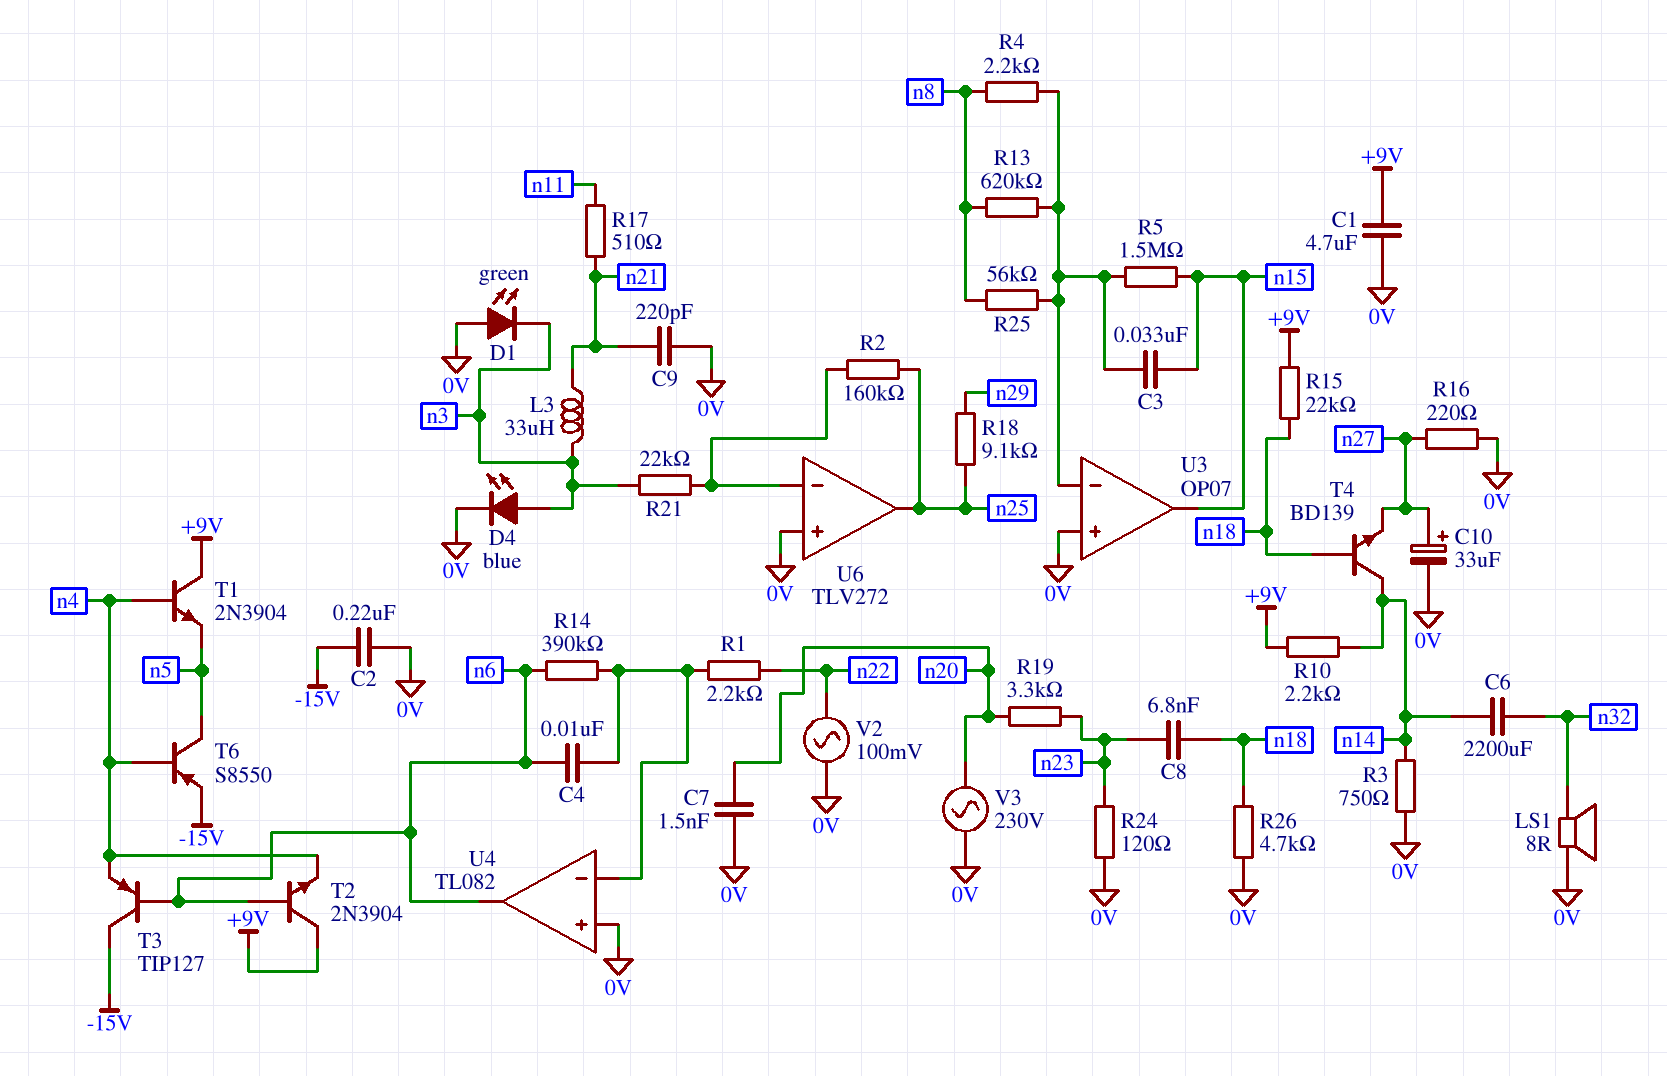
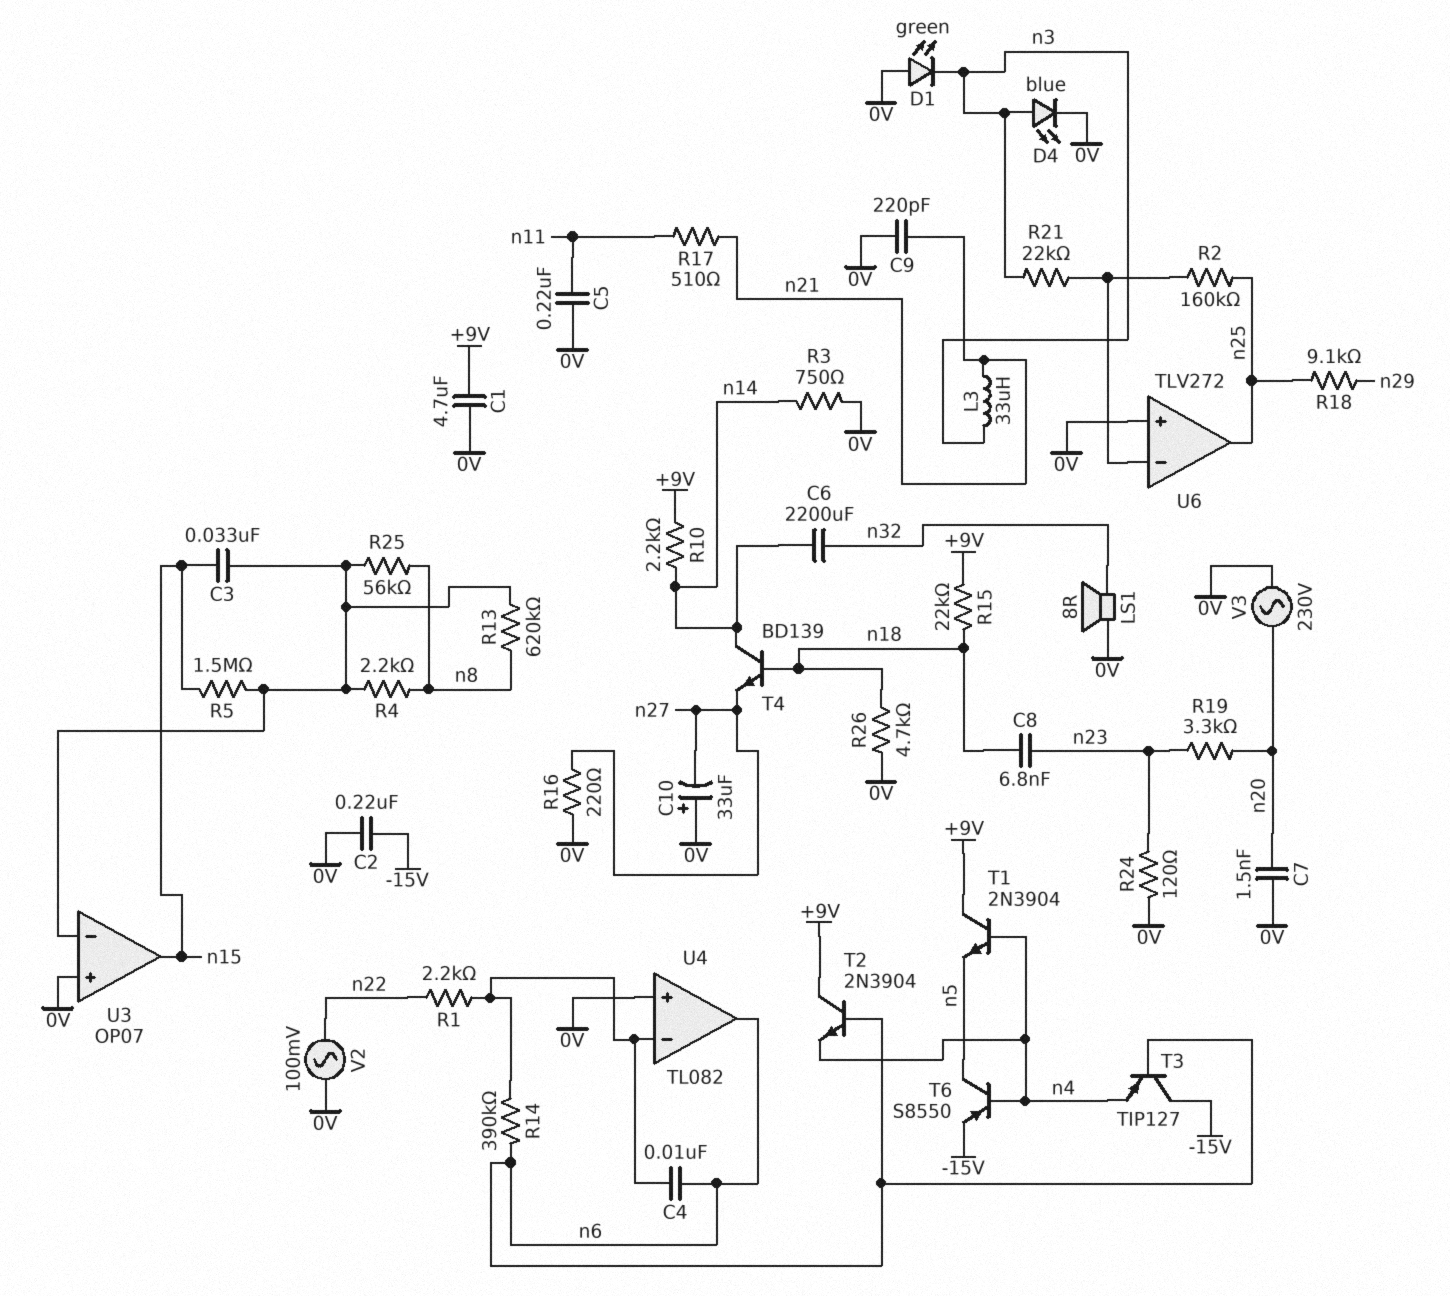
C5: none -> 220nF (0V, n11)
C10: 33uF (plus n27, minus 0V) -> 33uF (plus 0V, minus n27)

